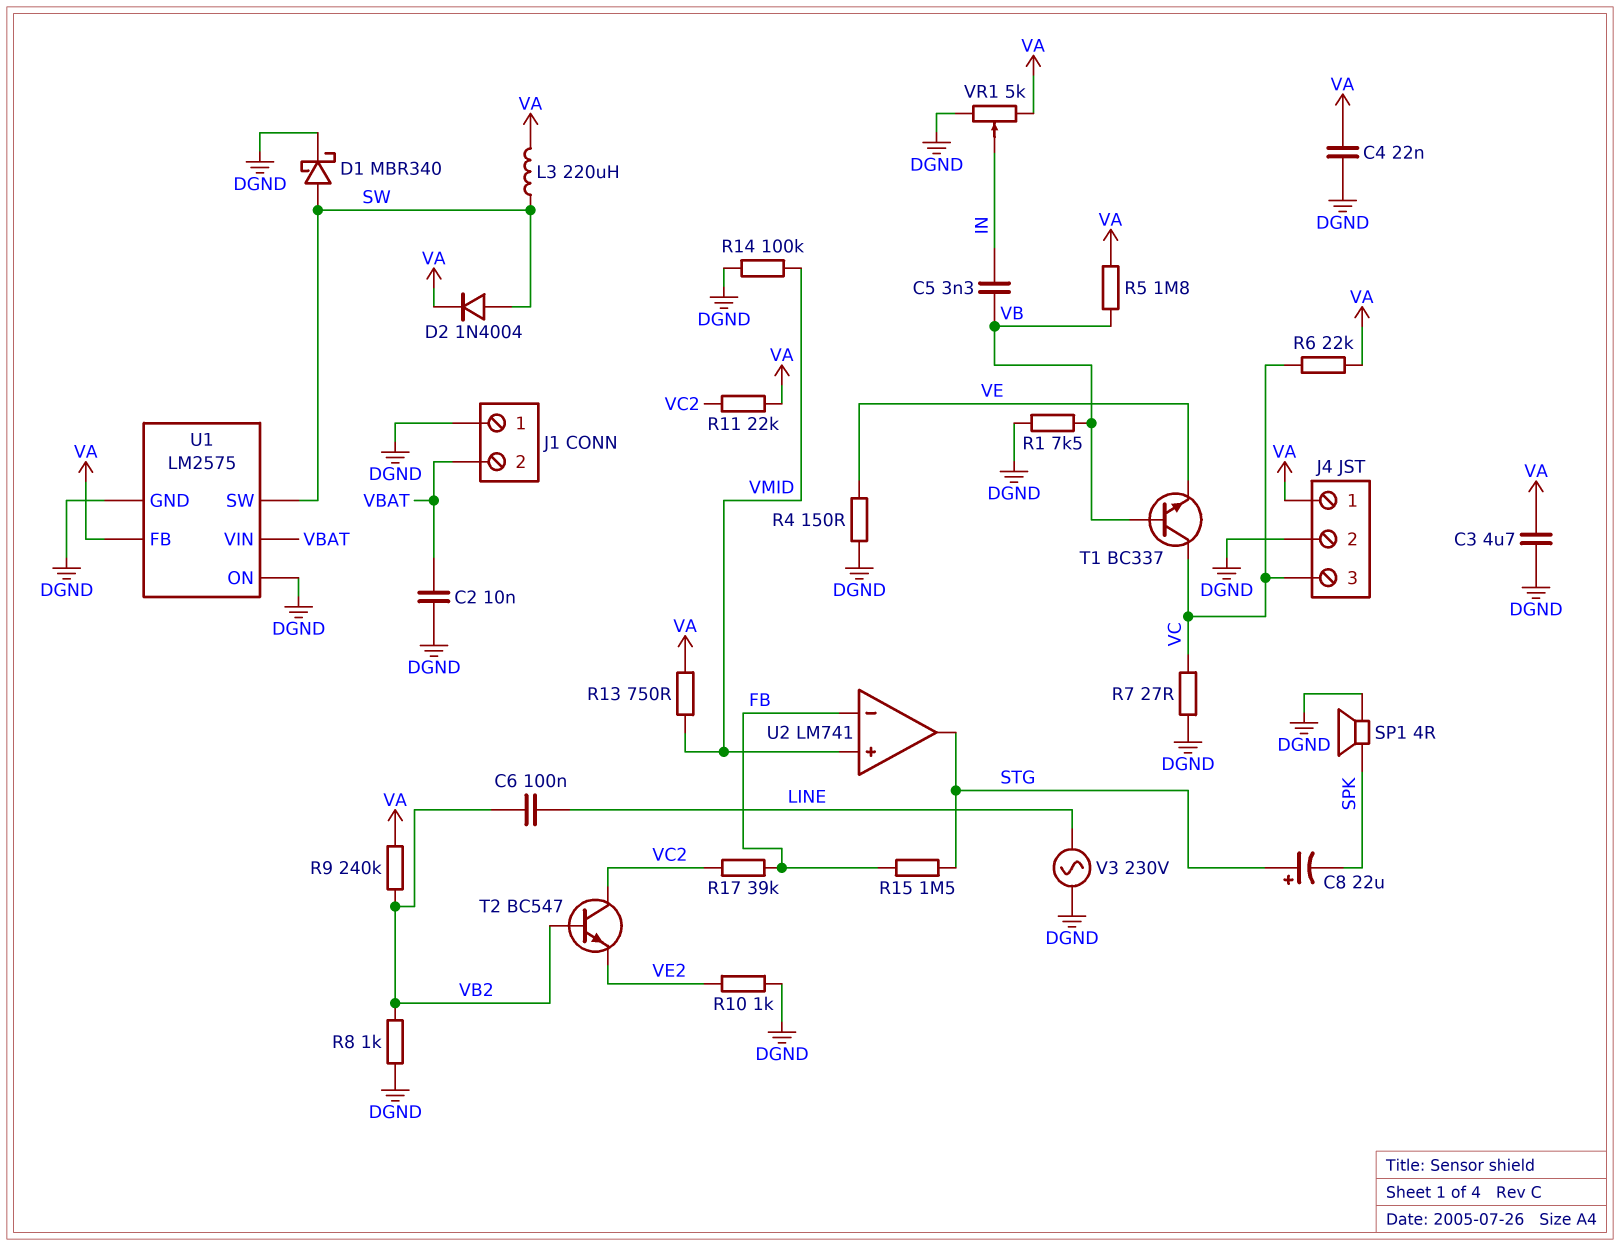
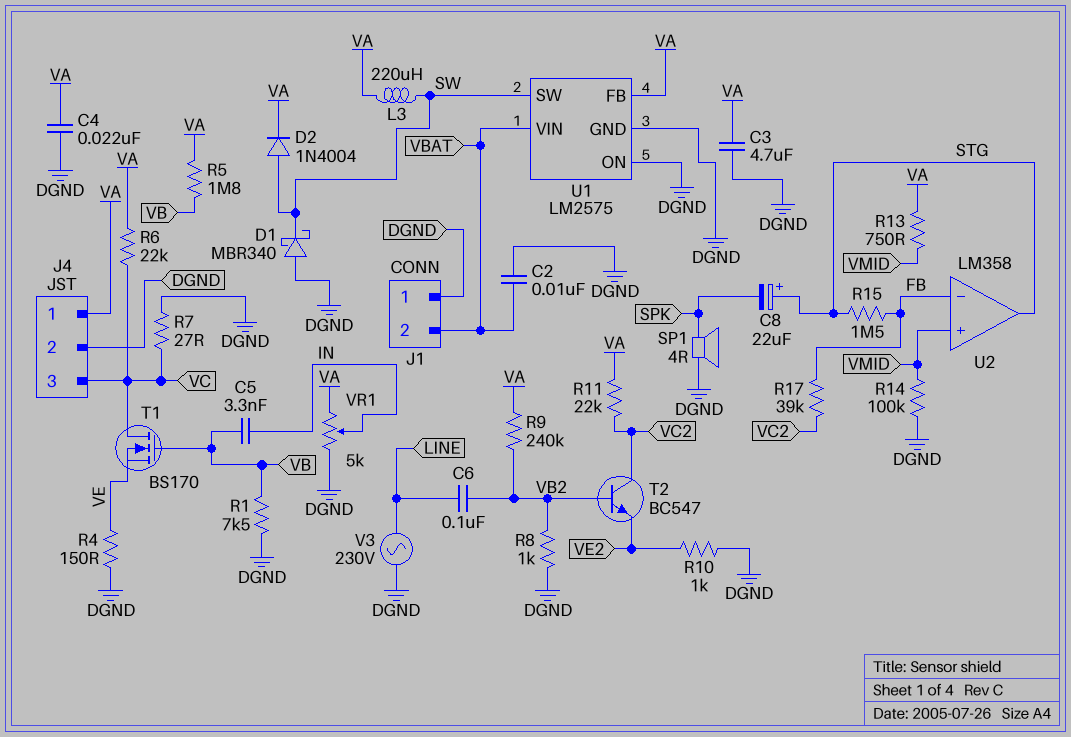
D1: schottky MBR340 (A SW, K DGND) -> schottky MBR340 (A DGND, K SW)
T1: NPN BC337 (B VB, C VC, E VE) -> NMOS BS170 (G VB, D VC, S VE)
U2: LM741 -> LM358

